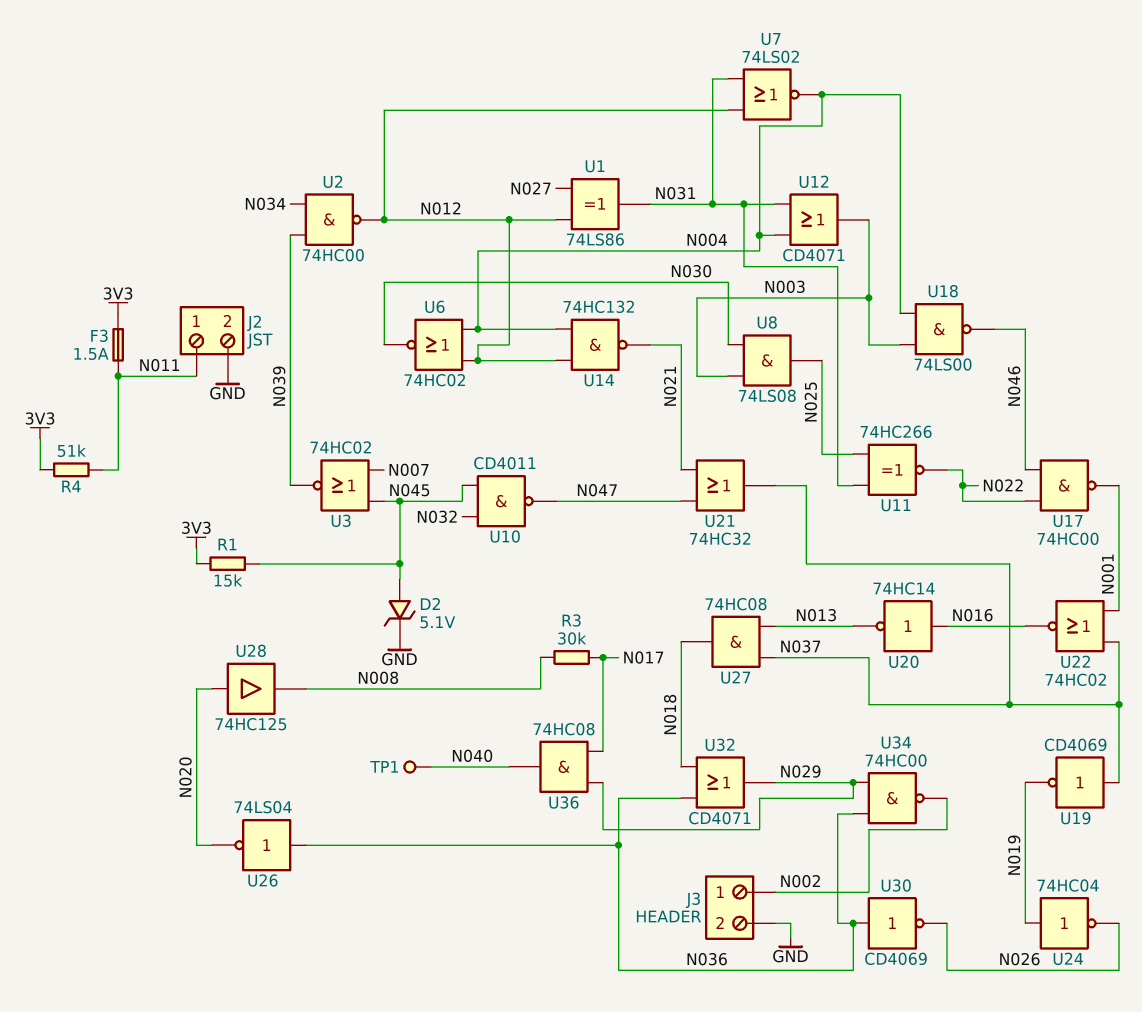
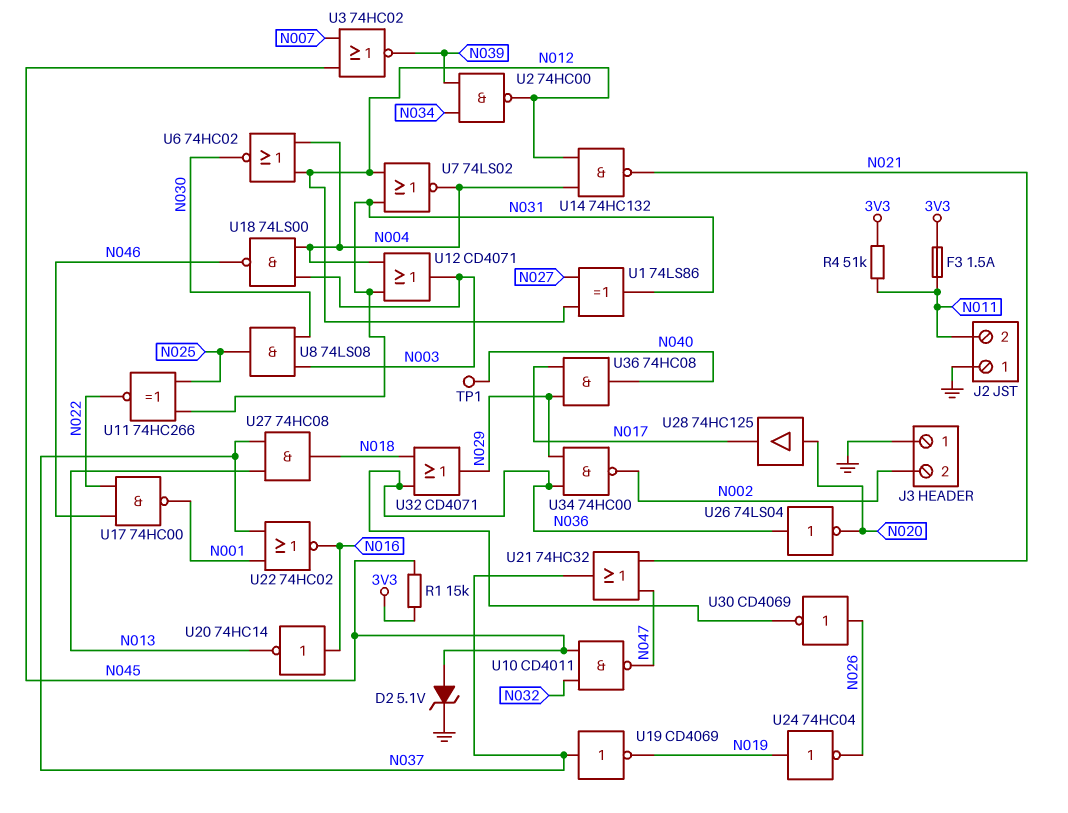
J2 pin 1: N011 -> GND
J2 pin 2: GND -> N011
J3 pin 1: N002 -> GND
J3 pin 2: GND -> N002
R3: 30k (N008, N017) -> none
U28: buffer 74HC125 (in N020, out N008) -> buffer 74HC125 (in N020, out N017)
U30: NOT CD4069 (in N036, out N026) -> NOT CD4069 (in N026, out N036)

